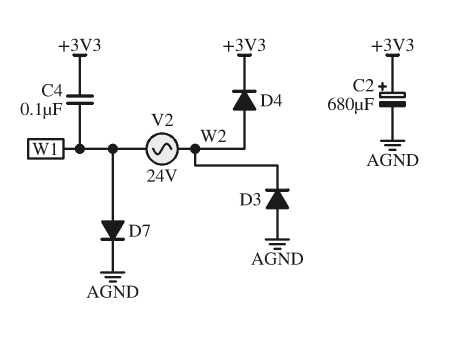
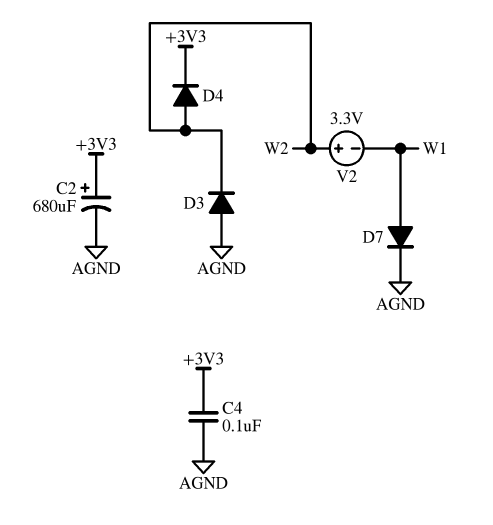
C4: 100nF (+3V3, W1) -> 100nF (+3V3, AGND)
V2: AC 24V (W1, W2) -> 3.3V (plus W2, minus W1)

